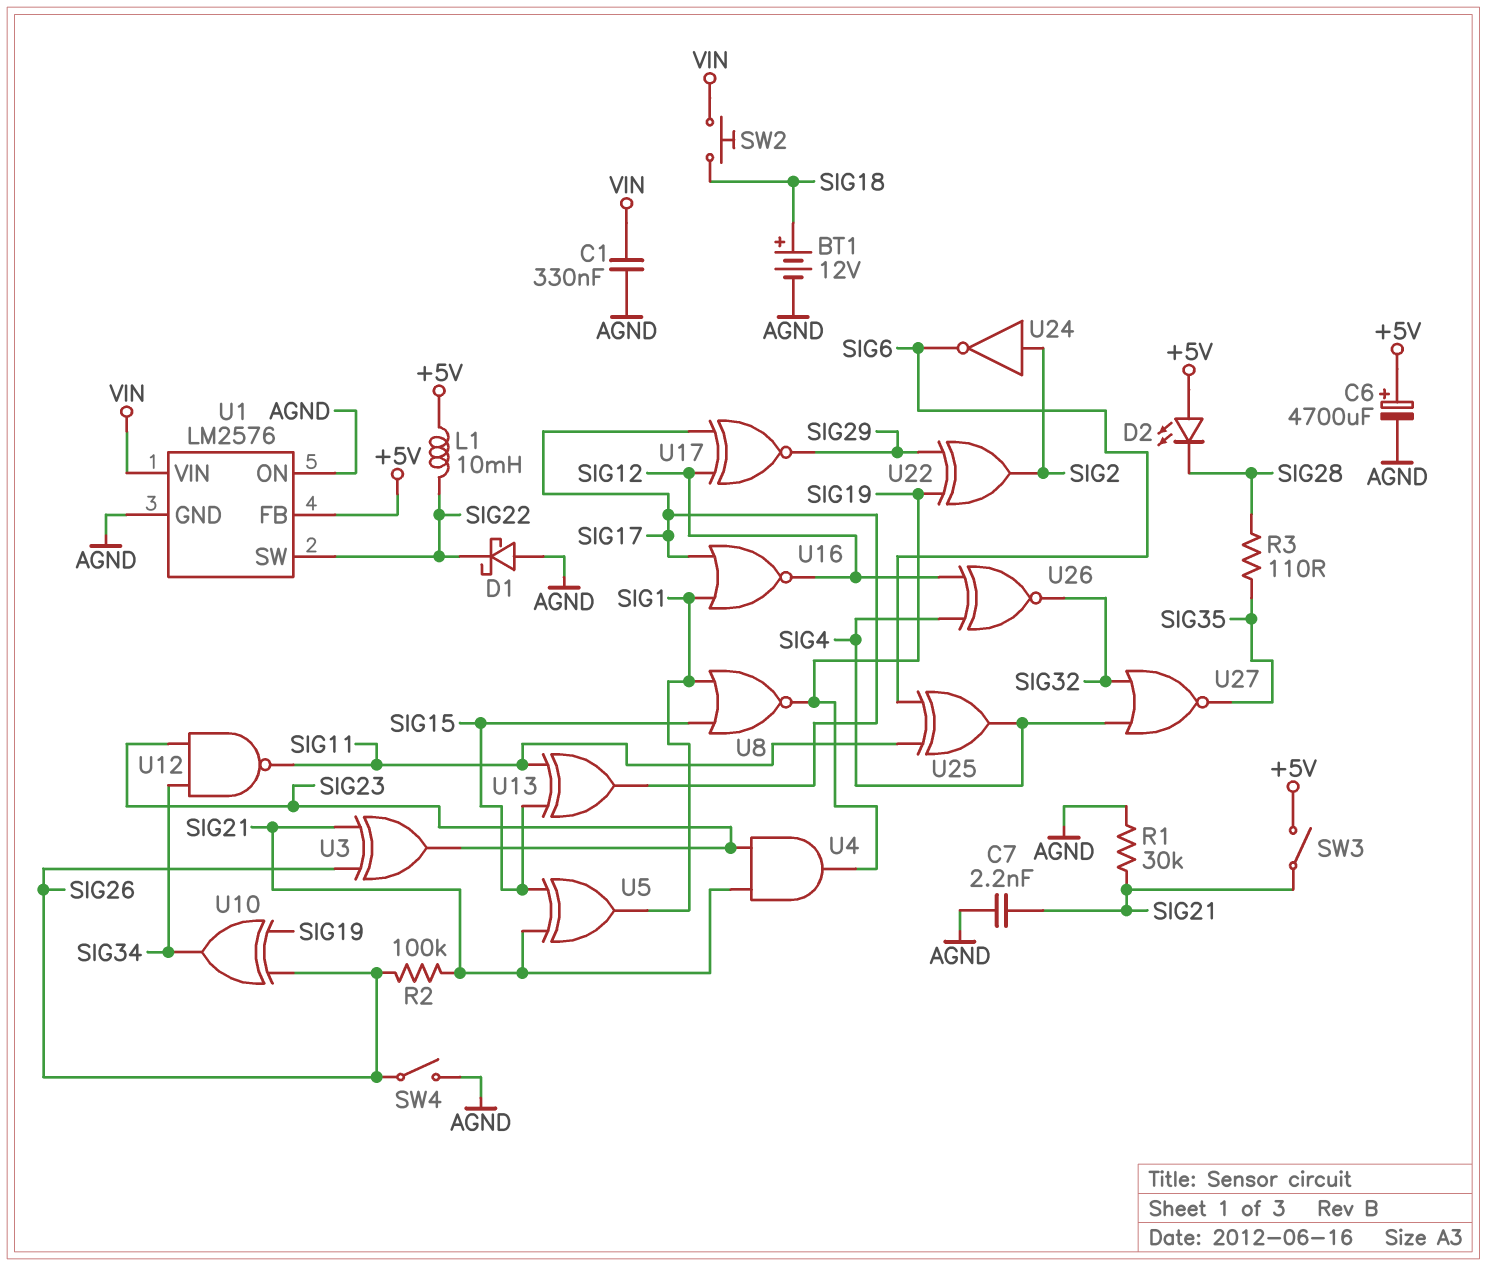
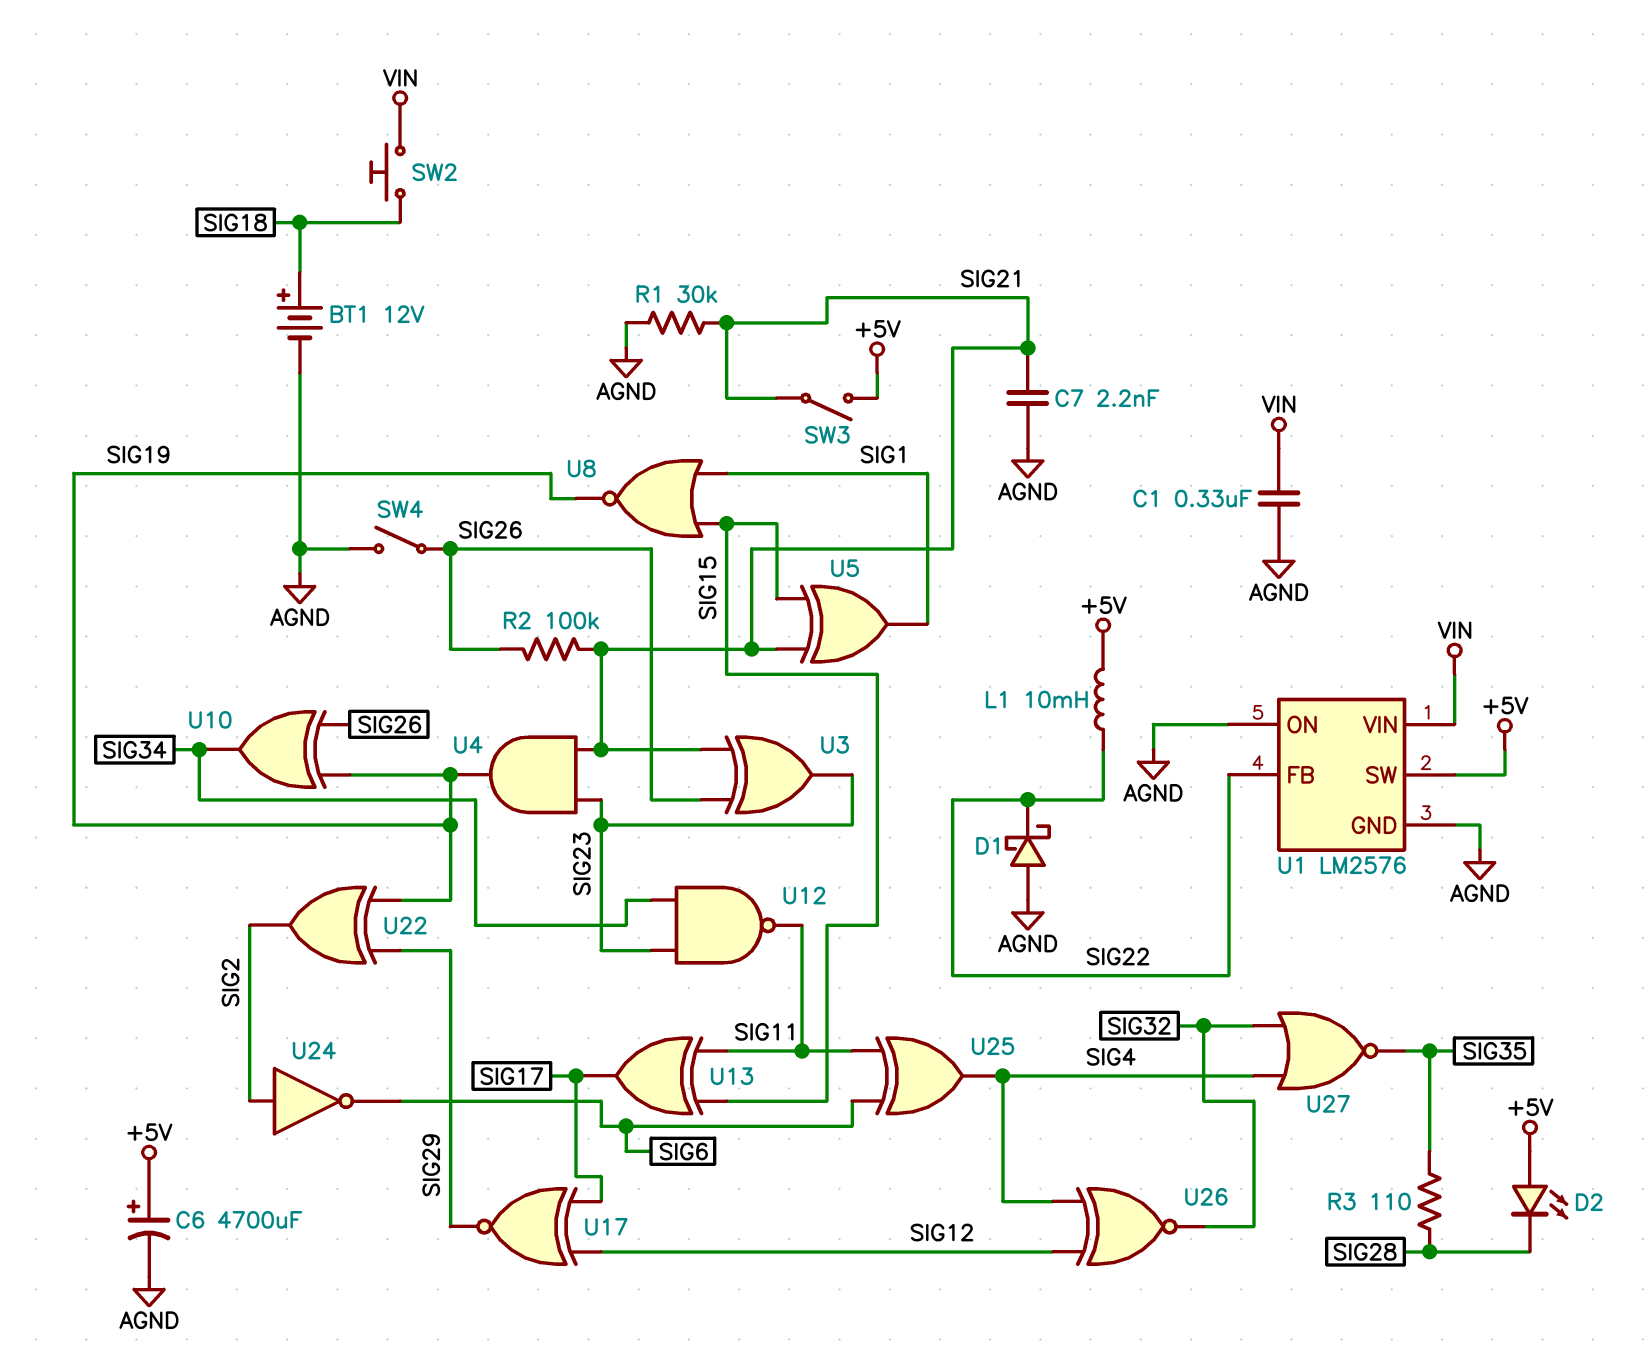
U1 pin FB: +5V -> SIG22
U1 pin SW: SIG22 -> +5V
U16: NOR (in SIG1, in SIG17, out SIG12) -> none

